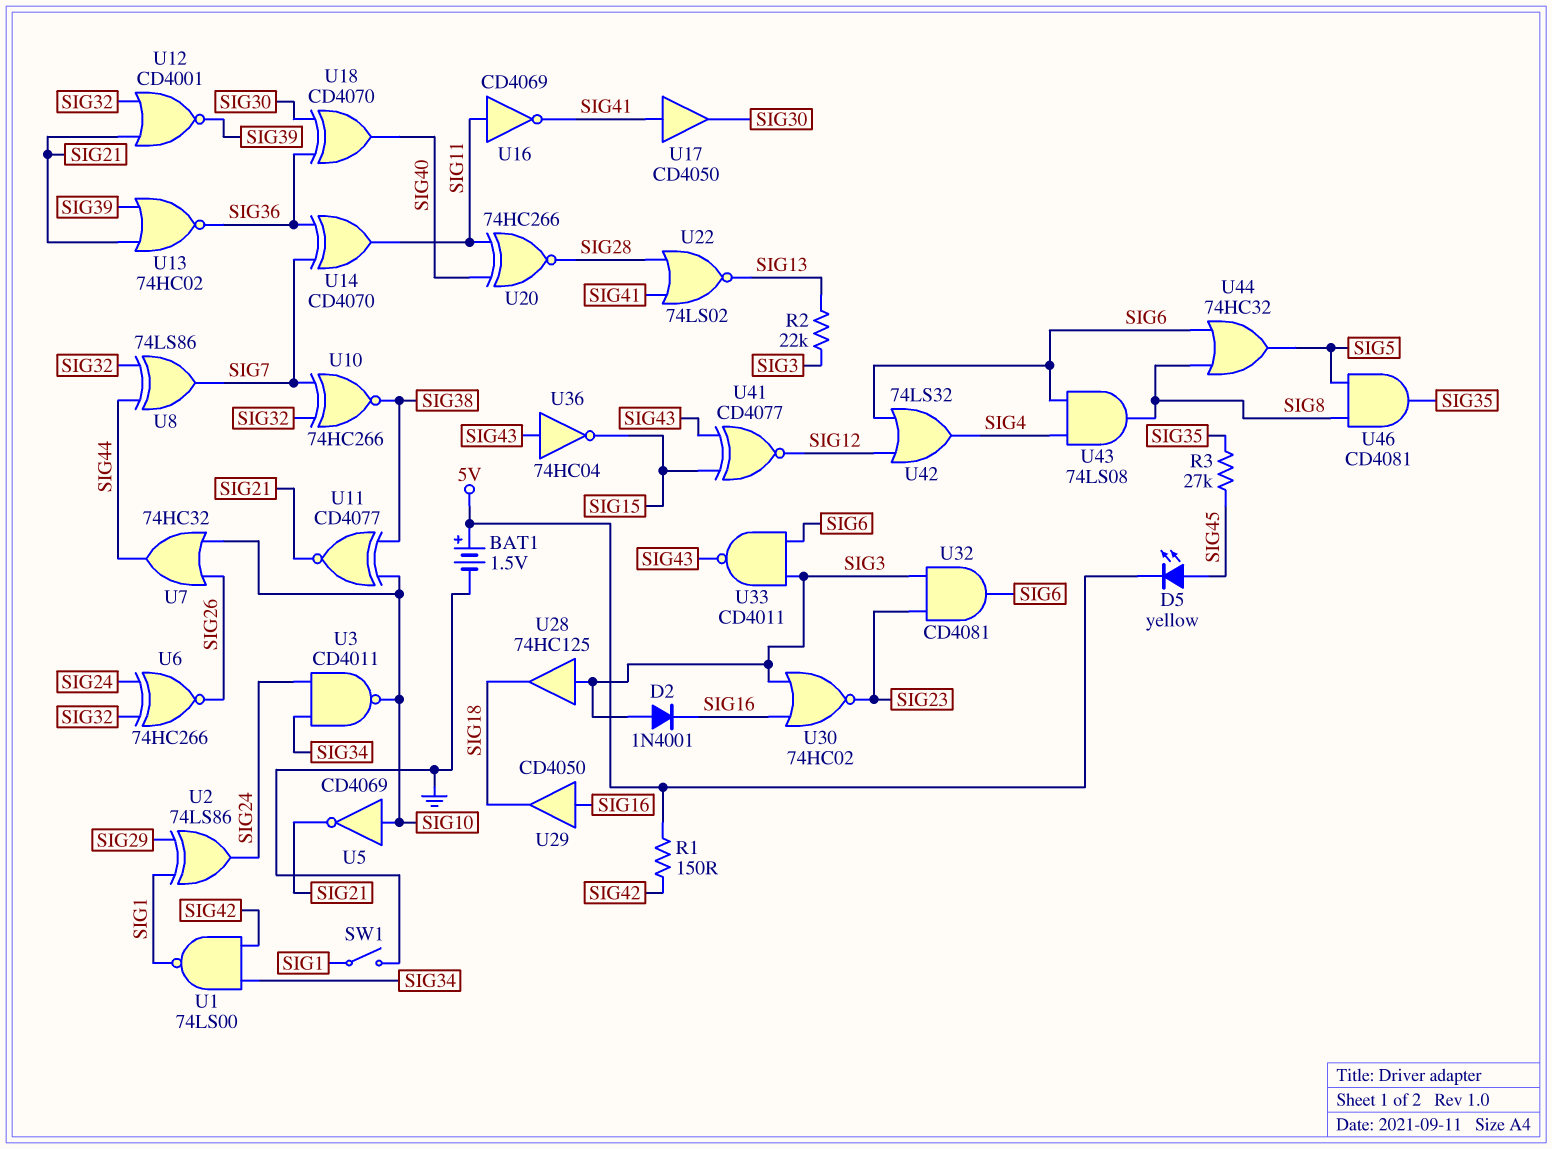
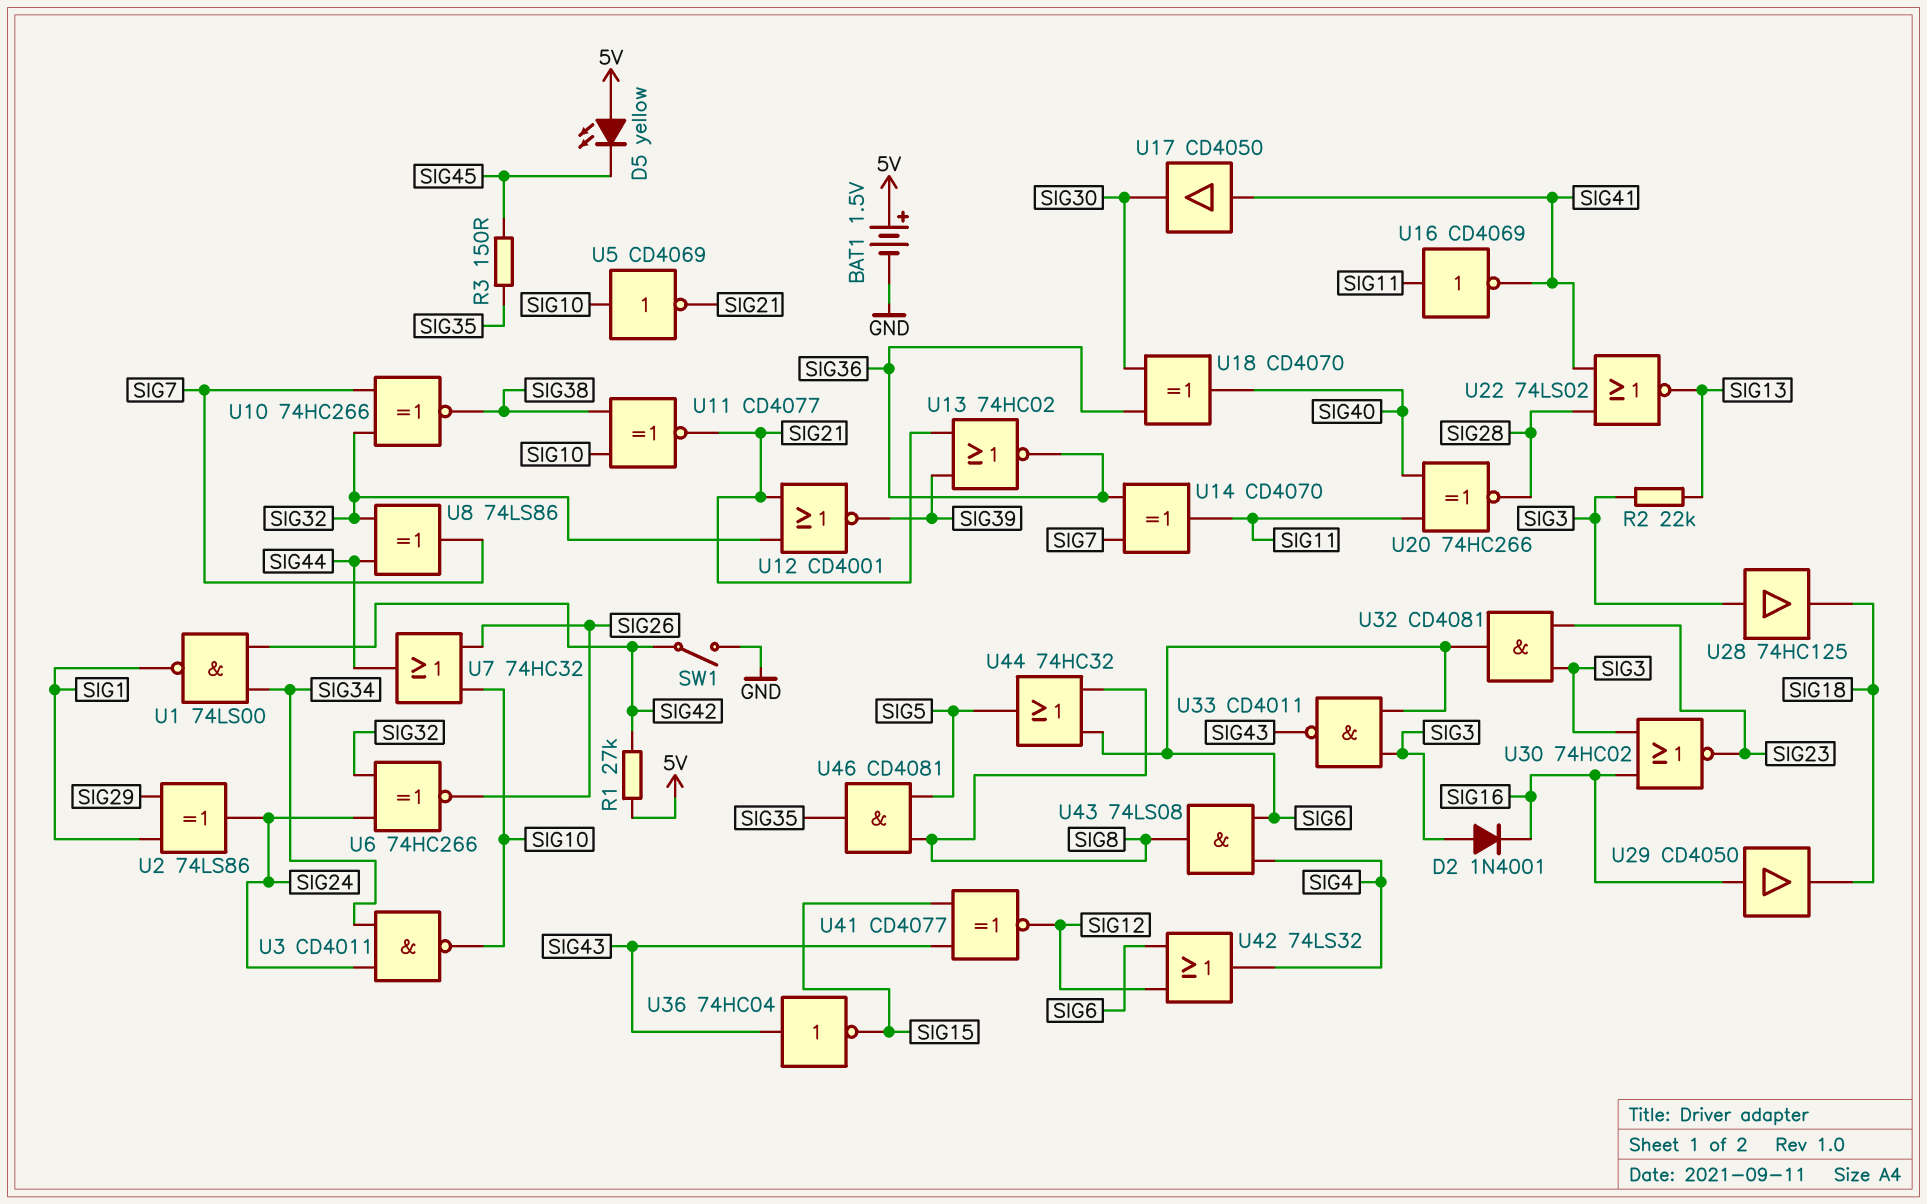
D5: LED yellow (A SIG45, K 5V) -> LED yellow (A 5V, K SIG45)
R1: 150 (5V, SIG42) -> 27k (5V, SIG42)
R3: 27k (SIG35, SIG45) -> 150 (SIG35, SIG45)
SW1: switch (GND, SIG1) -> switch (GND, SIG42)

